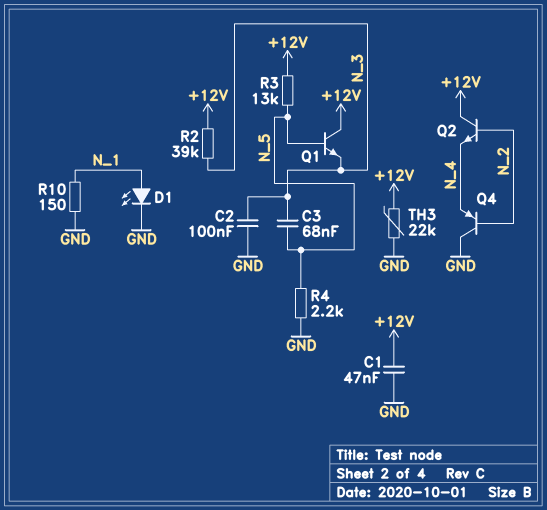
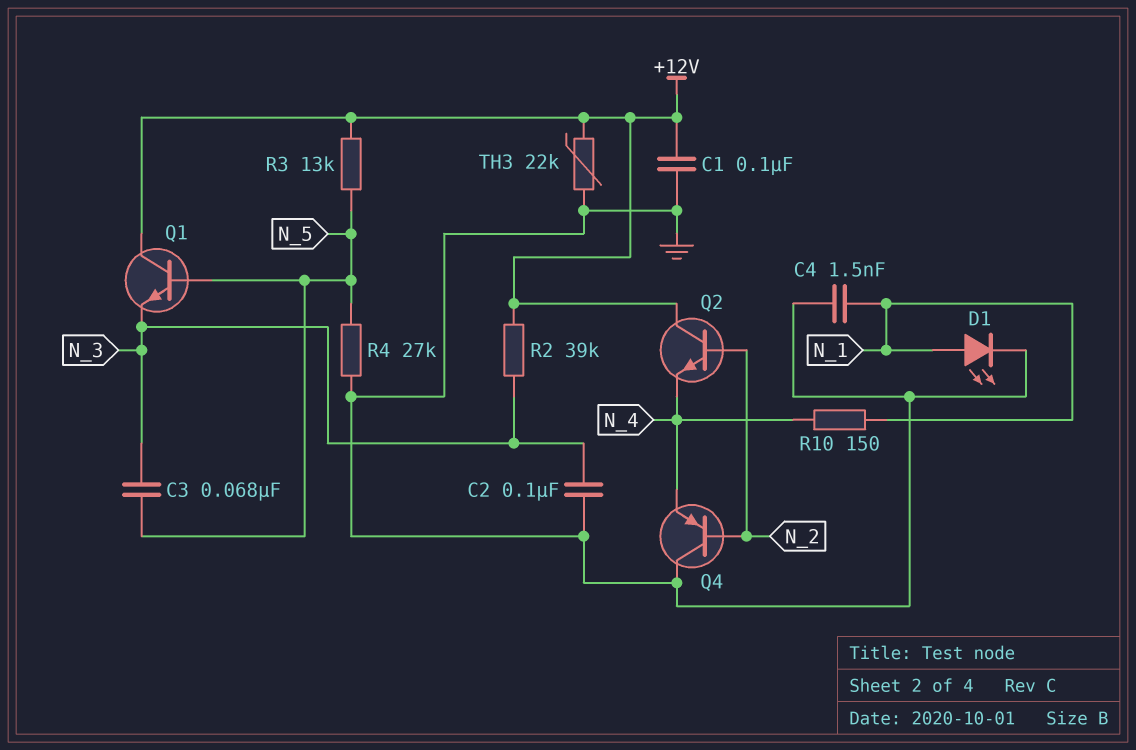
C1: 47nF (+12V, GND) -> 100nF (+12V, GND)
C4: none -> 1.5nF (GND, N_1)
R4: 2.2k (GND, N_5) -> 27k (GND, N_5)
R10: 150 (GND, N_1) -> 150 (N_1, N_4)

